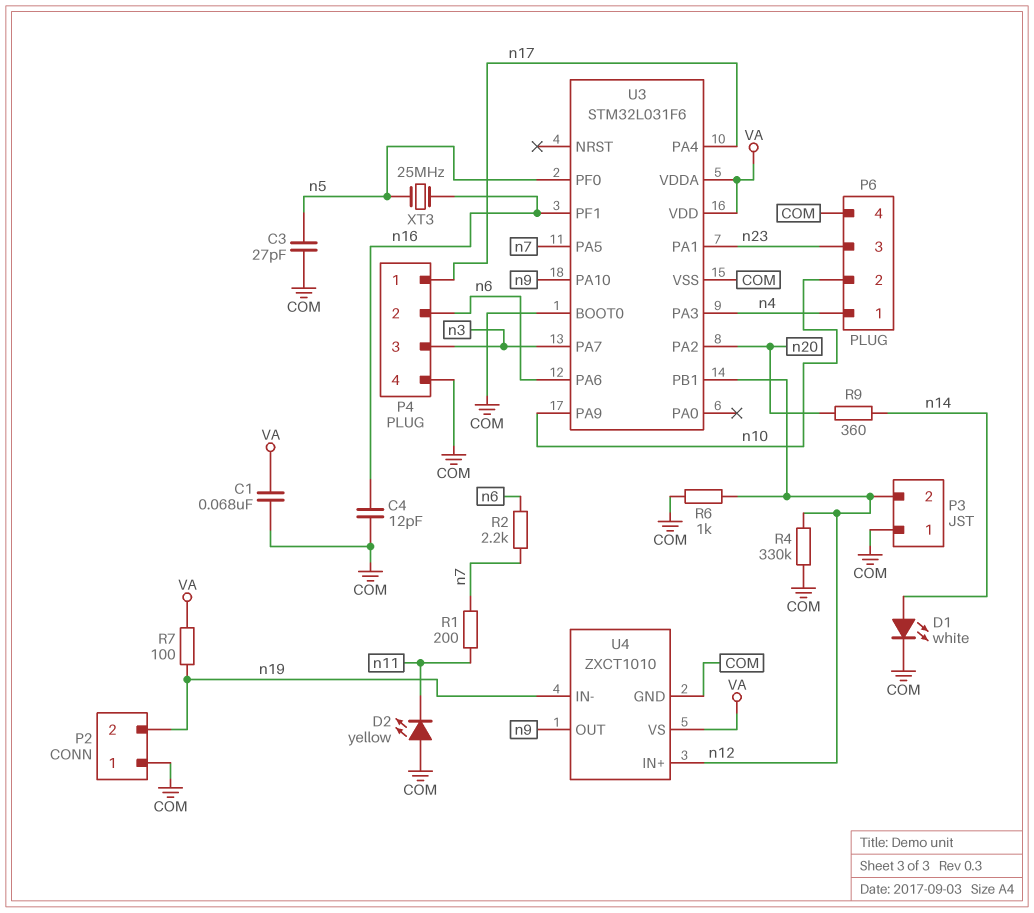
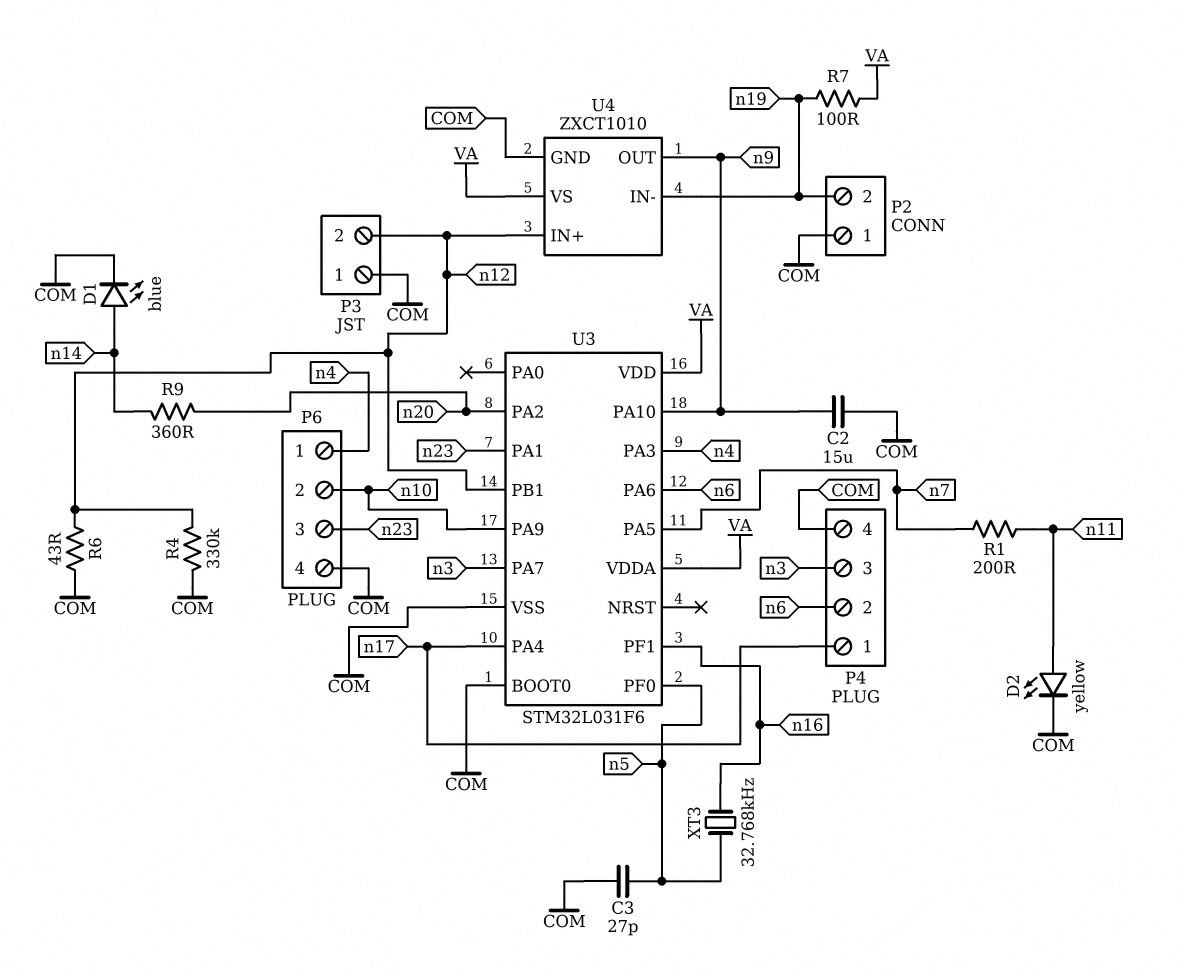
C1: 68nF (COM, VA) -> none
C2: none -> 15uF (COM, n9)
C4: 12pF (COM, n16) -> none
D1: LED white (A n14, K COM) -> LED blue (A n14, K COM)
D2: LED yellow (A COM, K n11) -> LED yellow (A n11, K COM)
R2: 2.2k (n6, n7) -> none
R6: 1k (COM, n12) -> 43 (COM, n12)
XT3: 25MHz (n5, n16) -> 32.768kHz (n5, n16)

